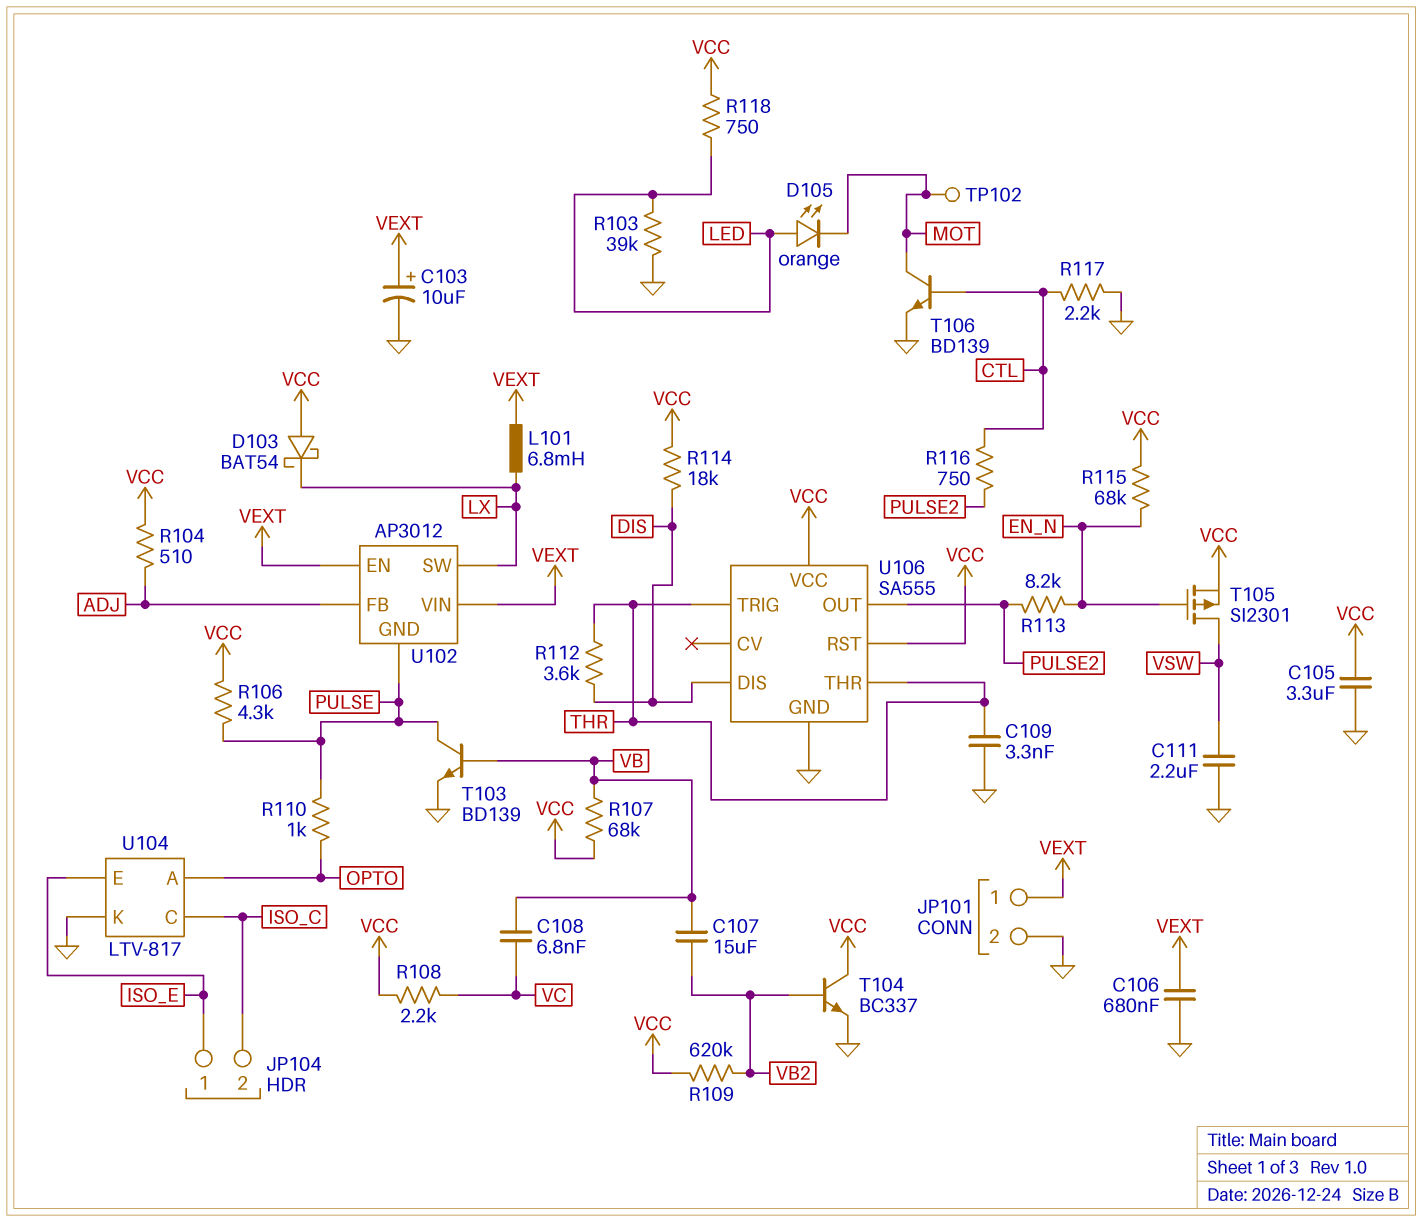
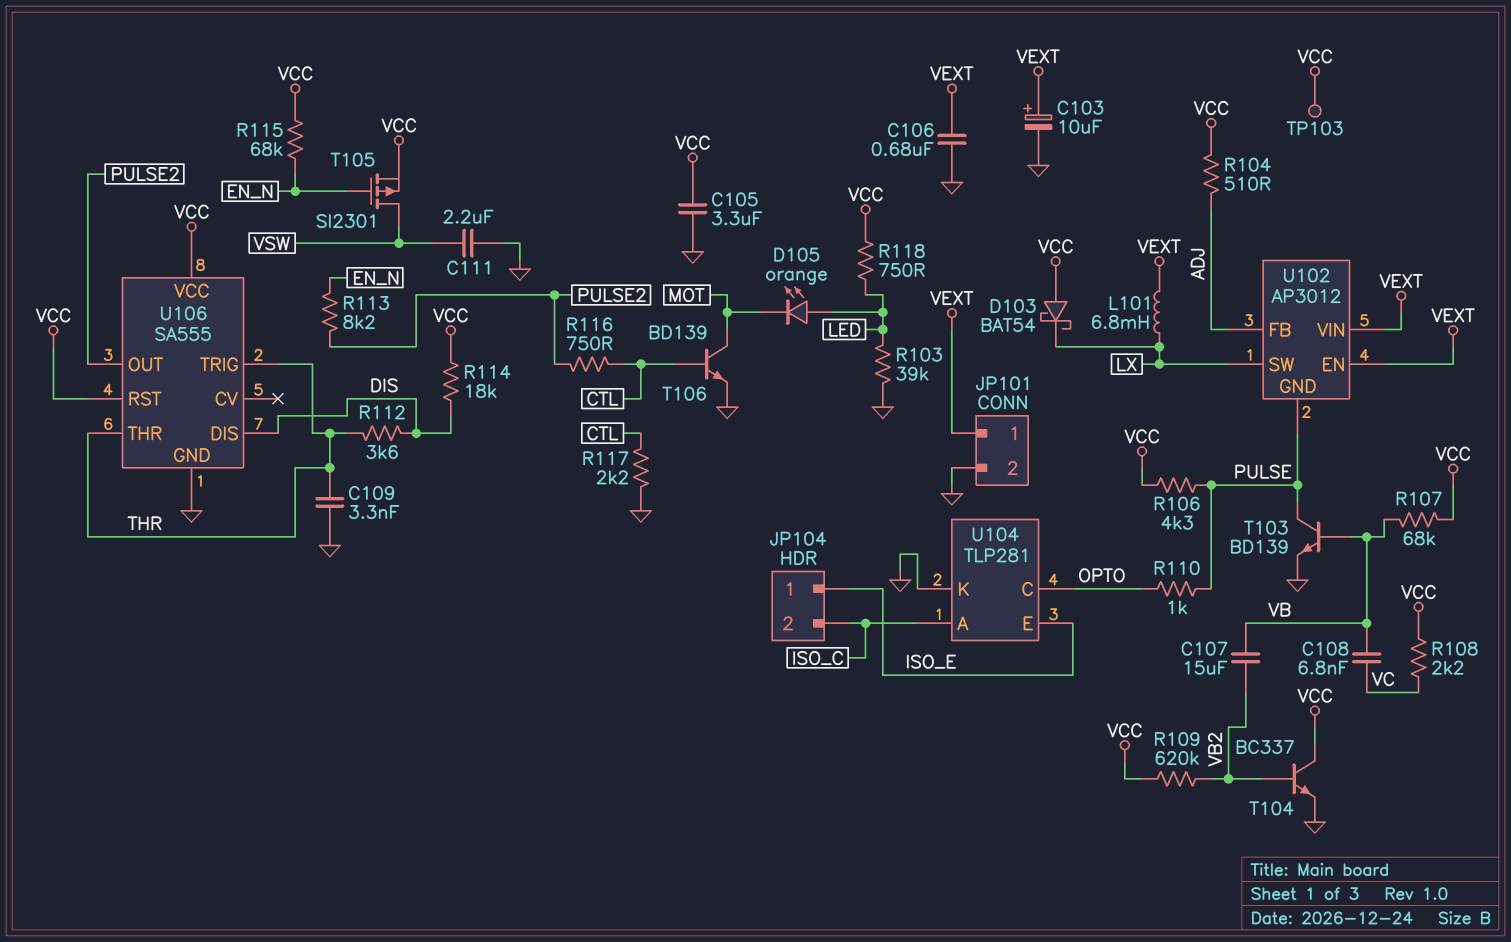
TP102: test point (MOT) -> none
TP103: none -> test point (VCC)
U104: LTV-817 -> TLP281
U104 pin A: OPTO -> ISO_C
U104 pin C: ISO_C -> OPTO

